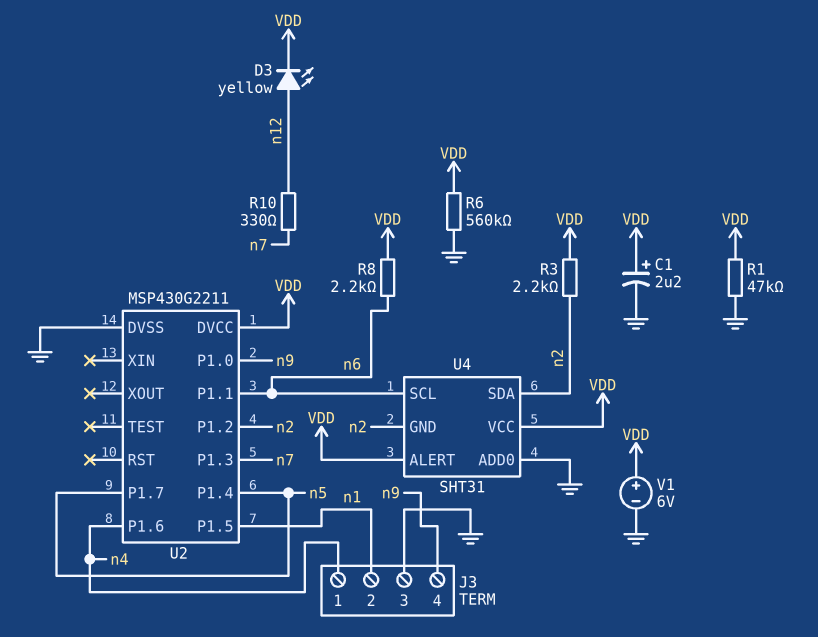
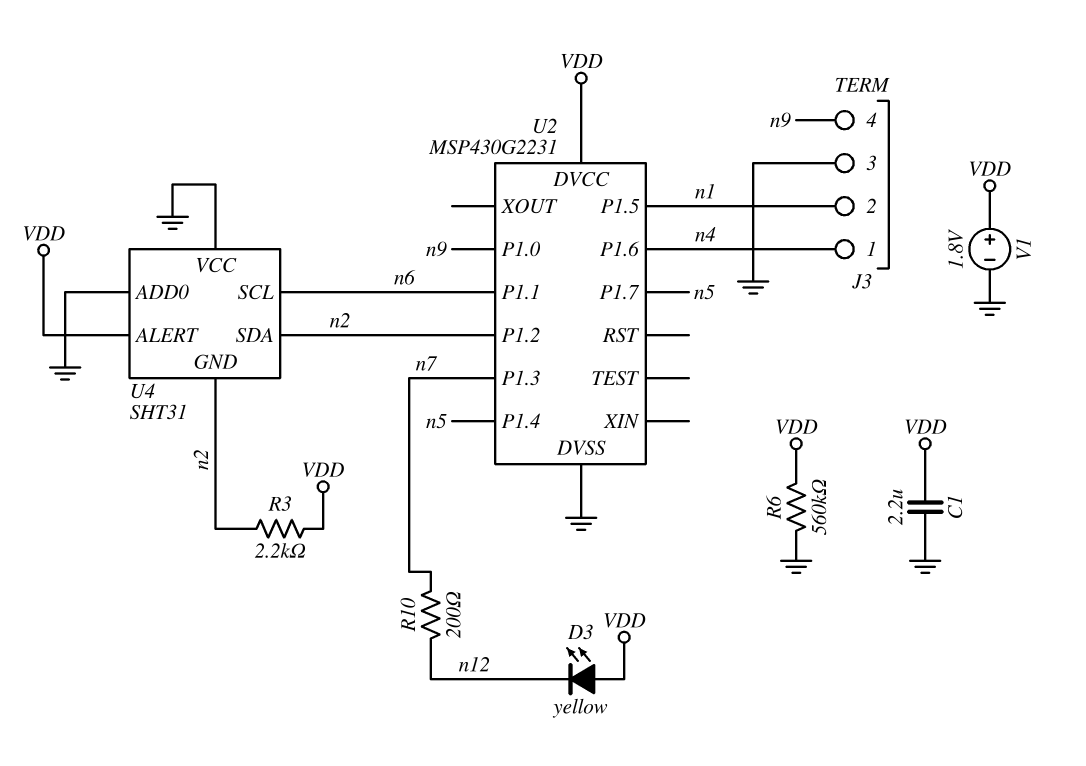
C1: 2.2uF (plus VDD, minus GND) -> 2.2uF (GND, VDD)
D3: LED yellow (A n12, K VDD) -> LED yellow (A VDD, K n12)
R1: 47k (GND, VDD) -> none
R8: 2.2k (VDD, n6) -> none
R10: 330 (n7, n12) -> 200 (n7, n12)
U2: MSP430G2211 -> MSP430G2231
U4 pin VCC: VDD -> GND
V1: 6V (plus VDD, minus GND) -> 1.8V (plus VDD, minus GND)

